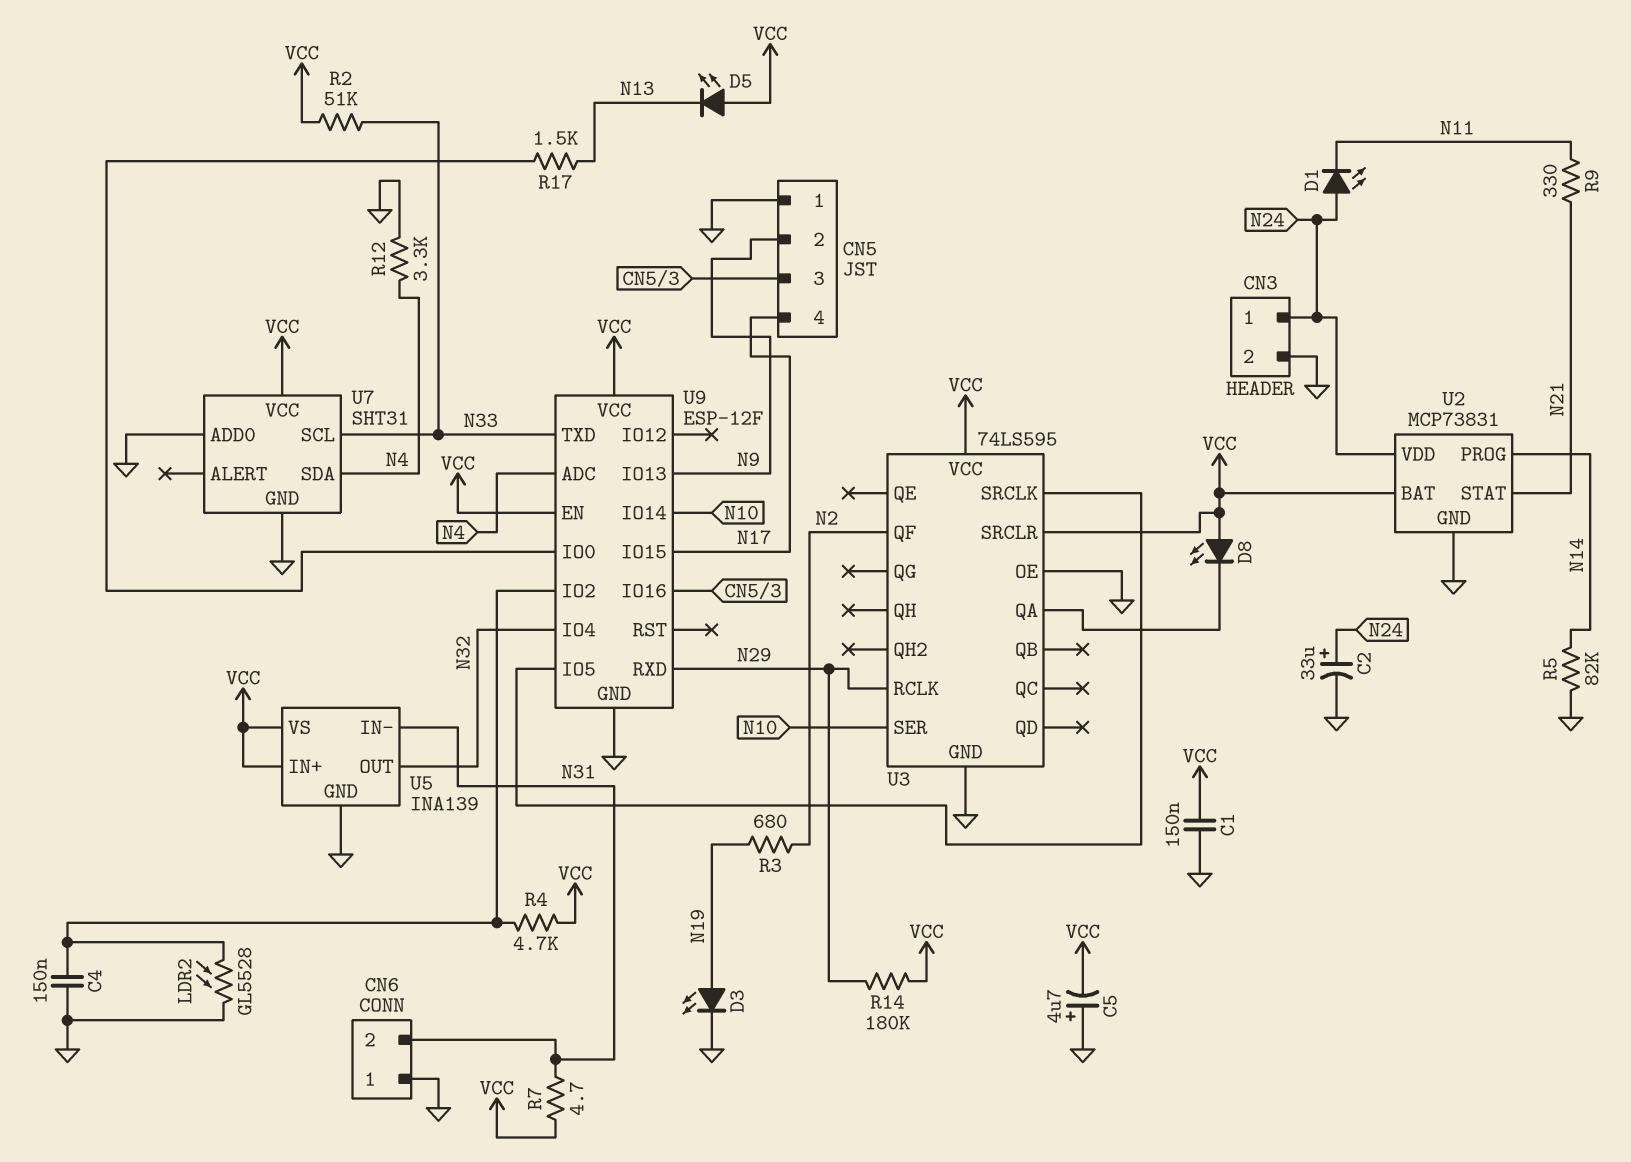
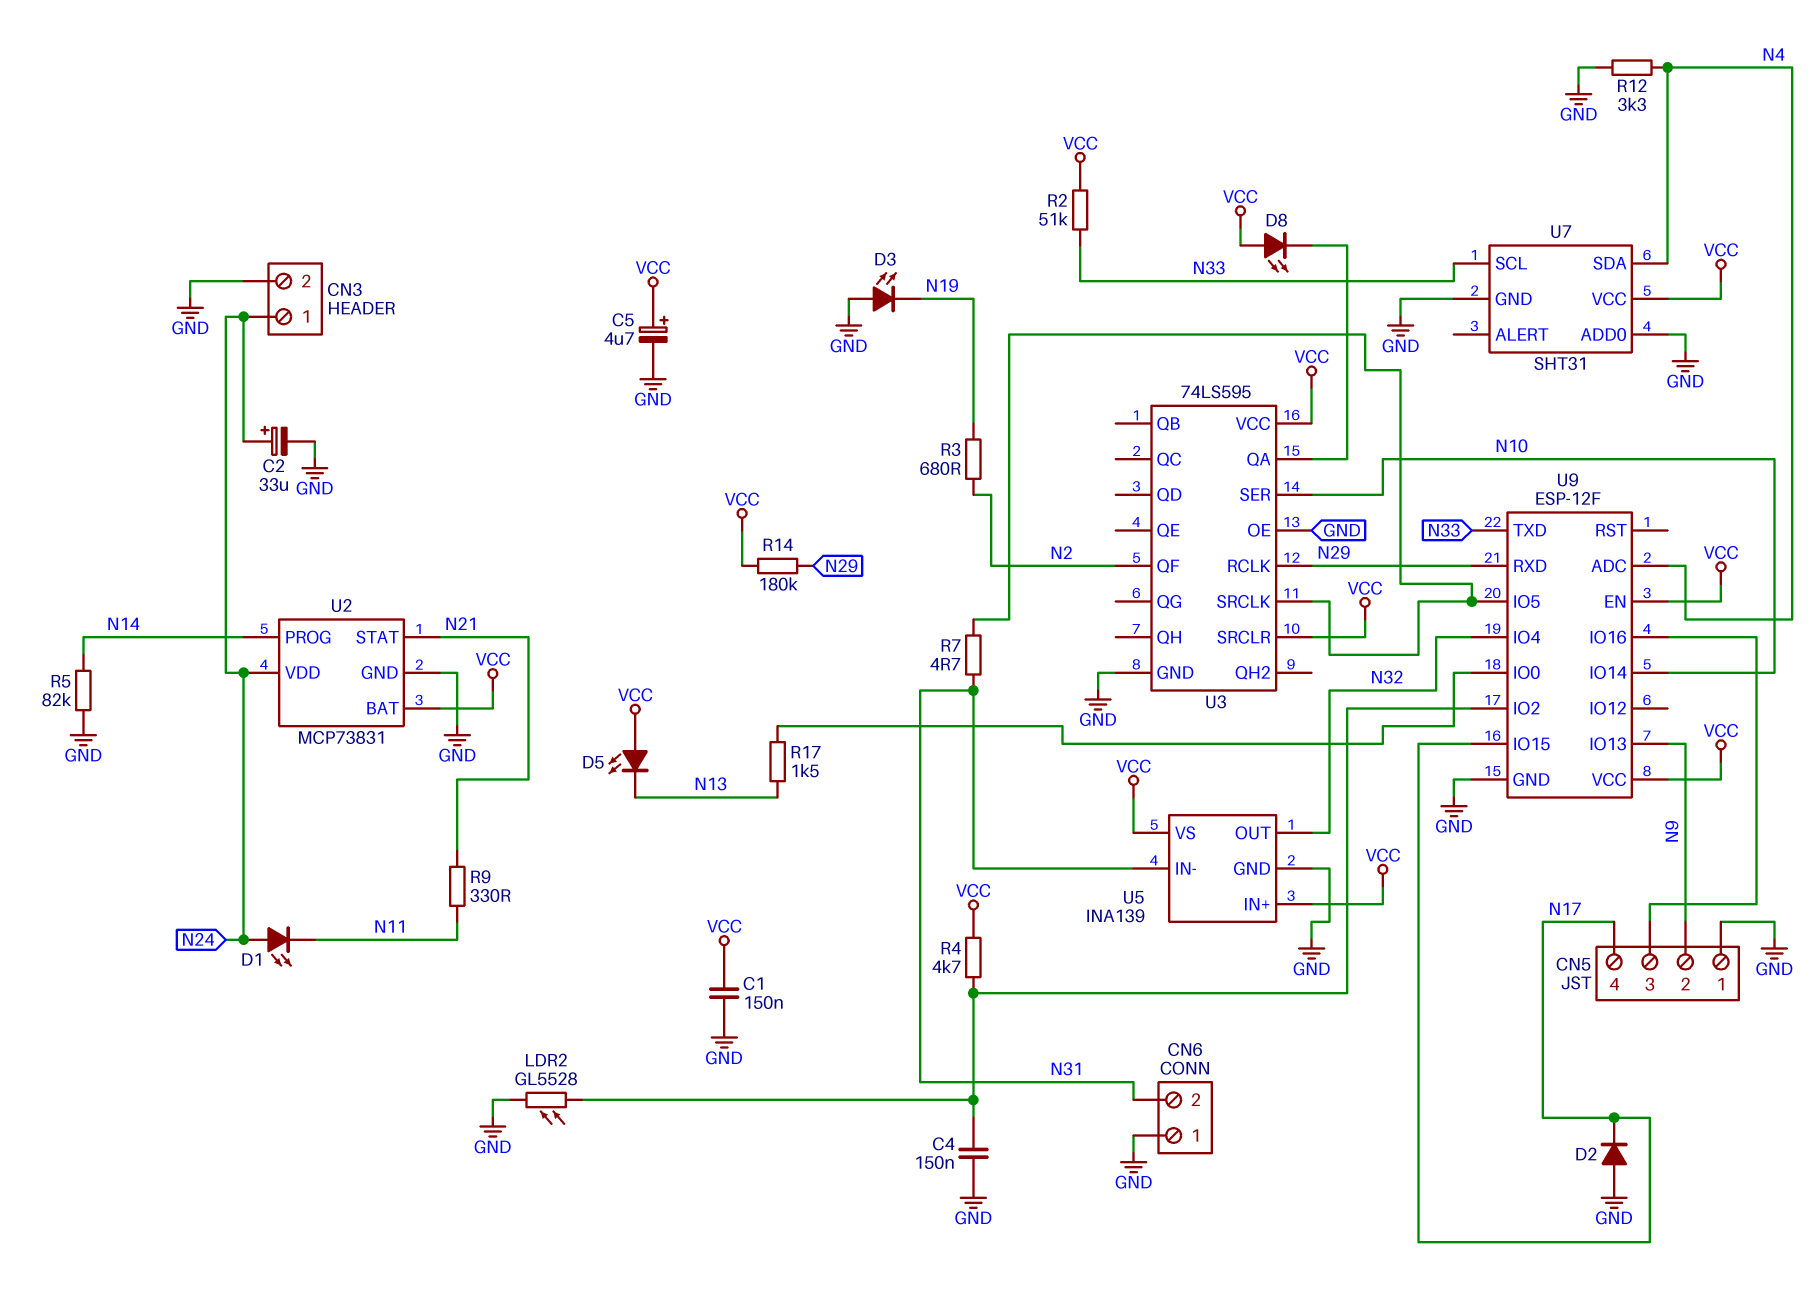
C5: 4.7uF (plus GND, minus VCC) -> 4.7uF (plus VCC, minus GND)
D2: none -> diode (A GND, K N17)
D3: LED (A N19, K GND) -> LED (A GND, K N19)
R7: 4.7 (N31, VCC) -> 4.7 (N31, U3/SRCLK)

